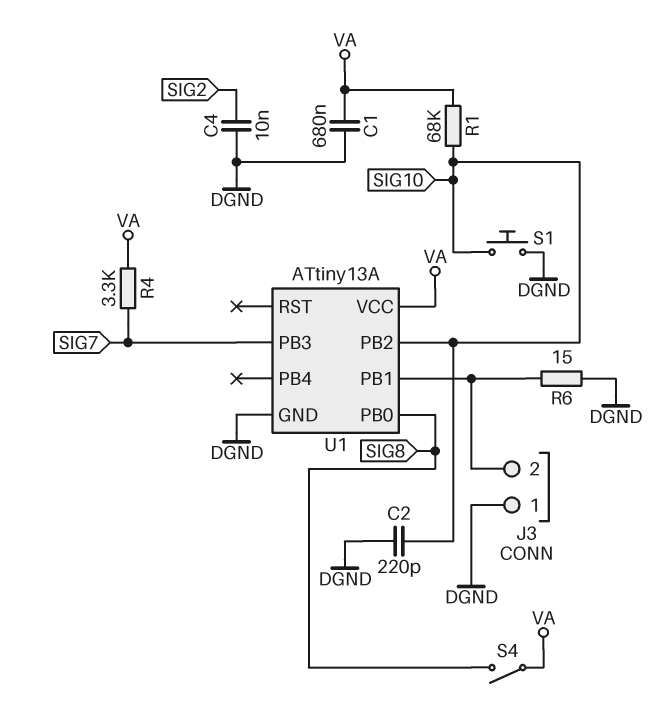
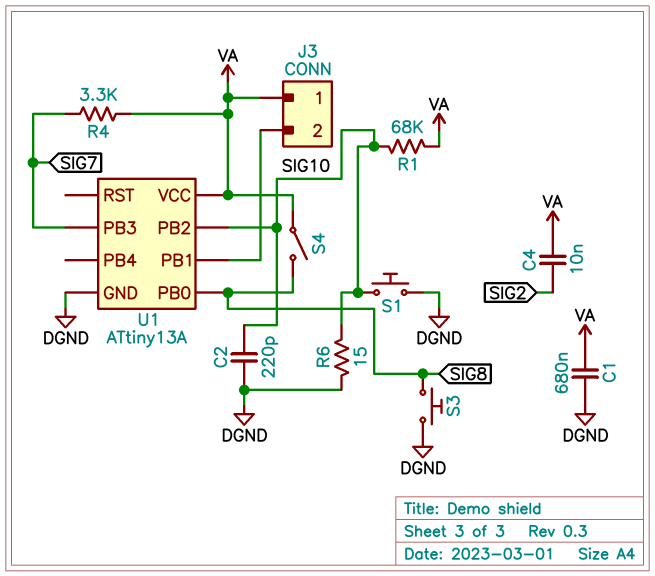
C4: 10nF (DGND, SIG2) -> 10nF (SIG2, VA)
J3 pin 1: DGND -> VA
R6: 15 (DGND, J3/2) -> 15 (DGND, SIG10)
S3: none -> button (DGND, SIG8)

